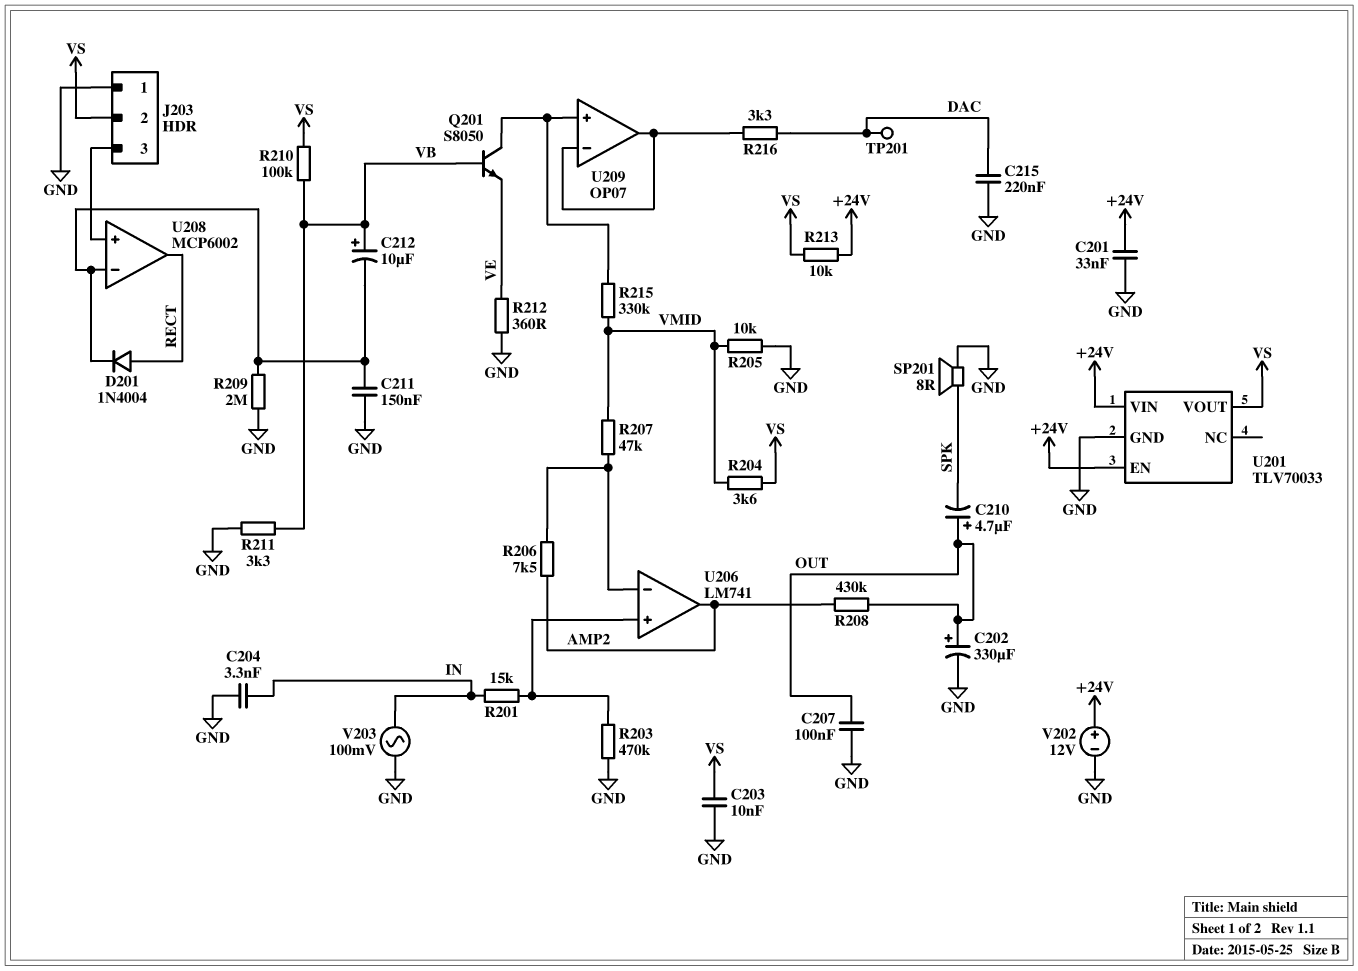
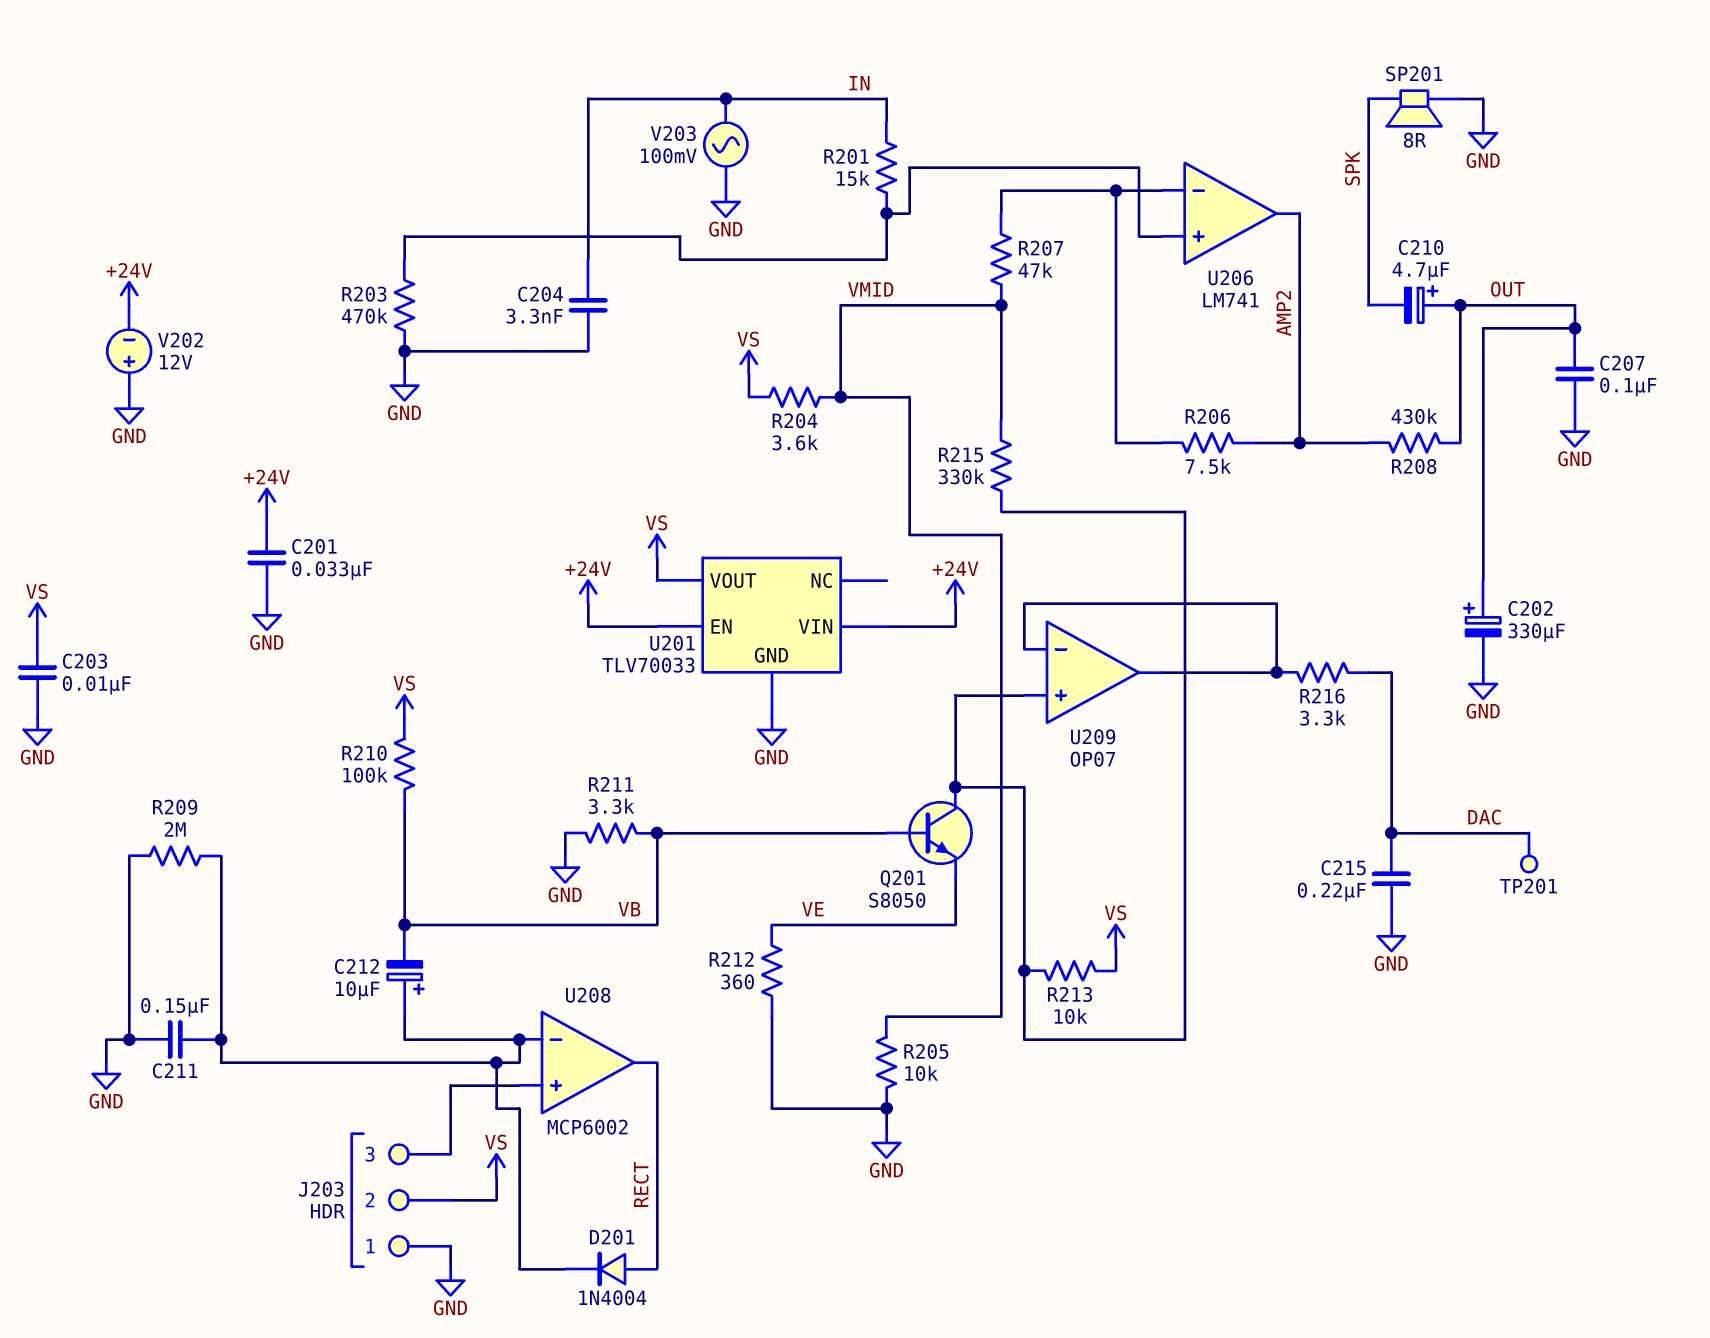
C212: 10uF (plus VB, minus U208/in-) -> 10uF (plus U208/in-, minus VB)
R213: 10k (+24V, VS) -> 10k (U209/in+, VS)
V202: 12V (plus +24V, minus GND) -> 12V (plus GND, minus +24V)

